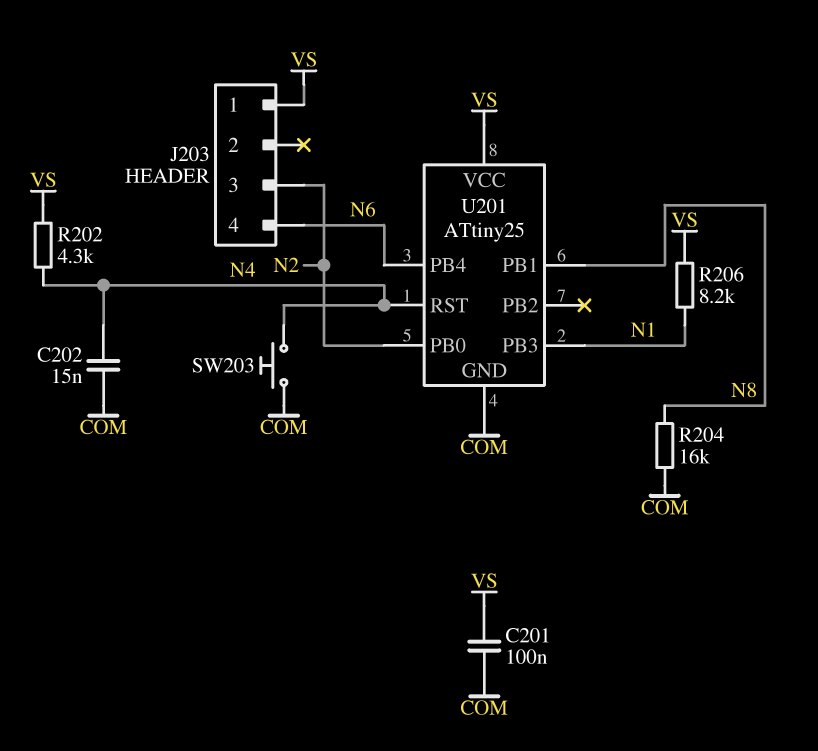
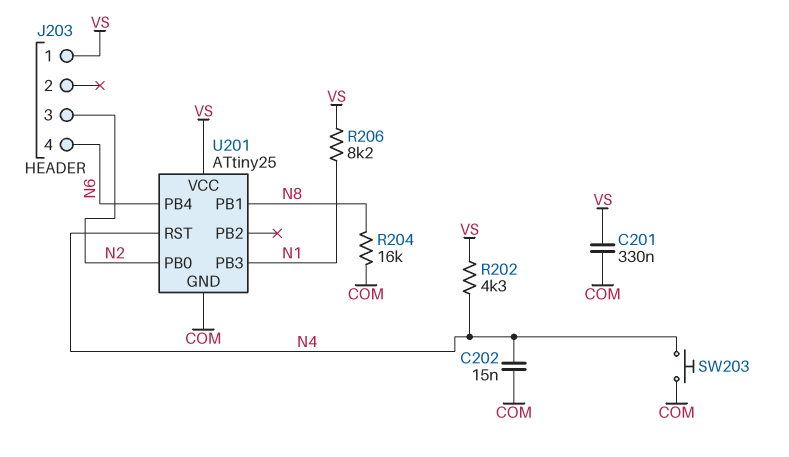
C201: 100nF (COM, VS) -> 330nF (COM, VS)

